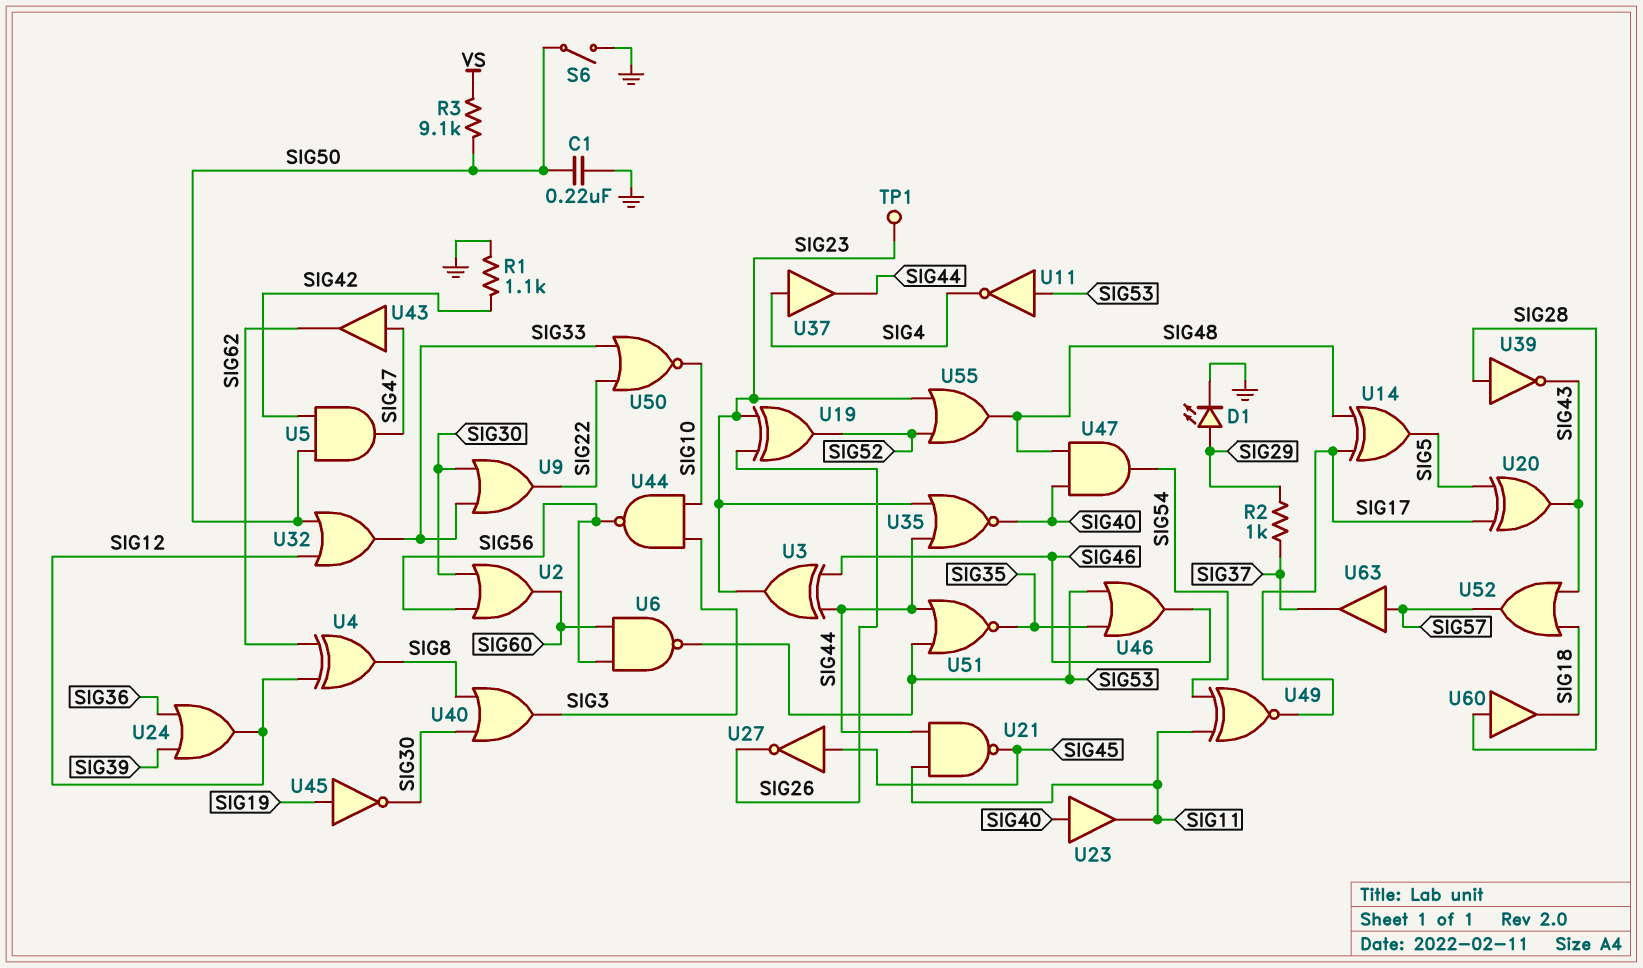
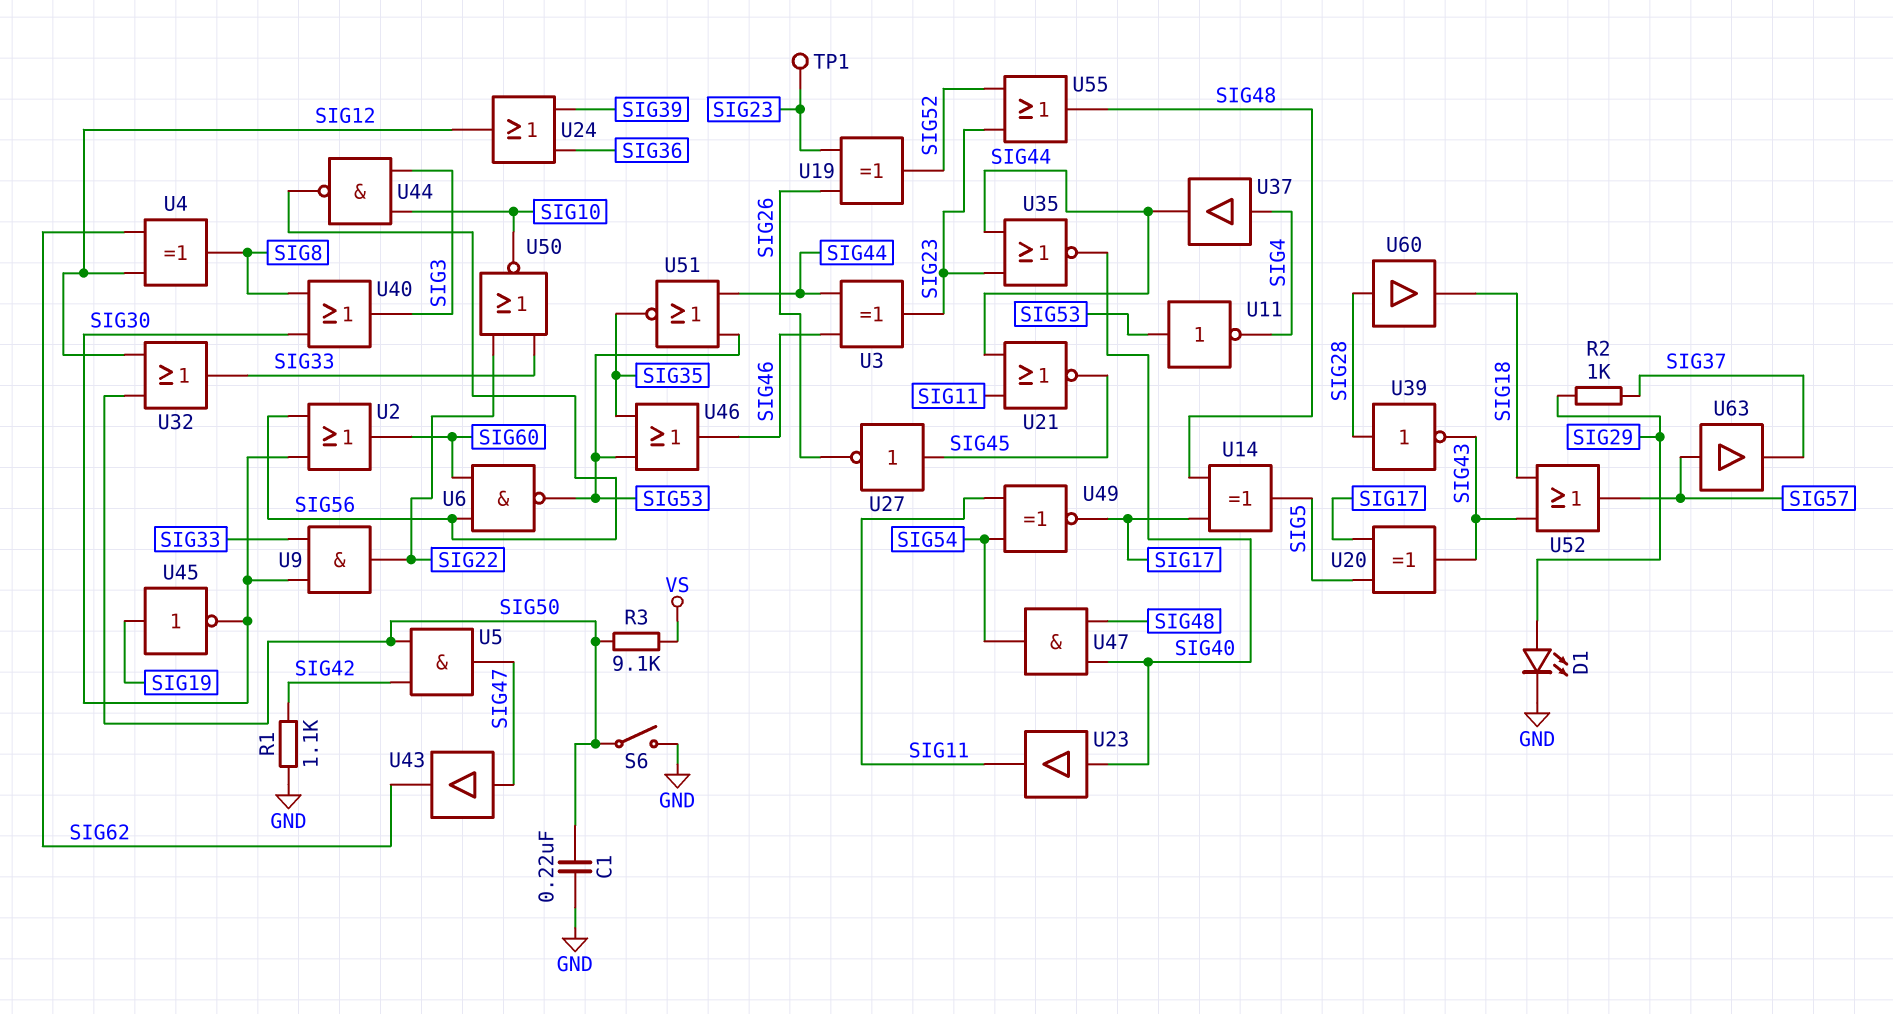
U9: OR (in SIG30, in SIG33, out SIG22) -> AND (in SIG30, in SIG33, out SIG22)
U21: NAND (in SIG11, in SIG44, out SIG45) -> NOR (in SIG11, in SIG44, out SIG45)

